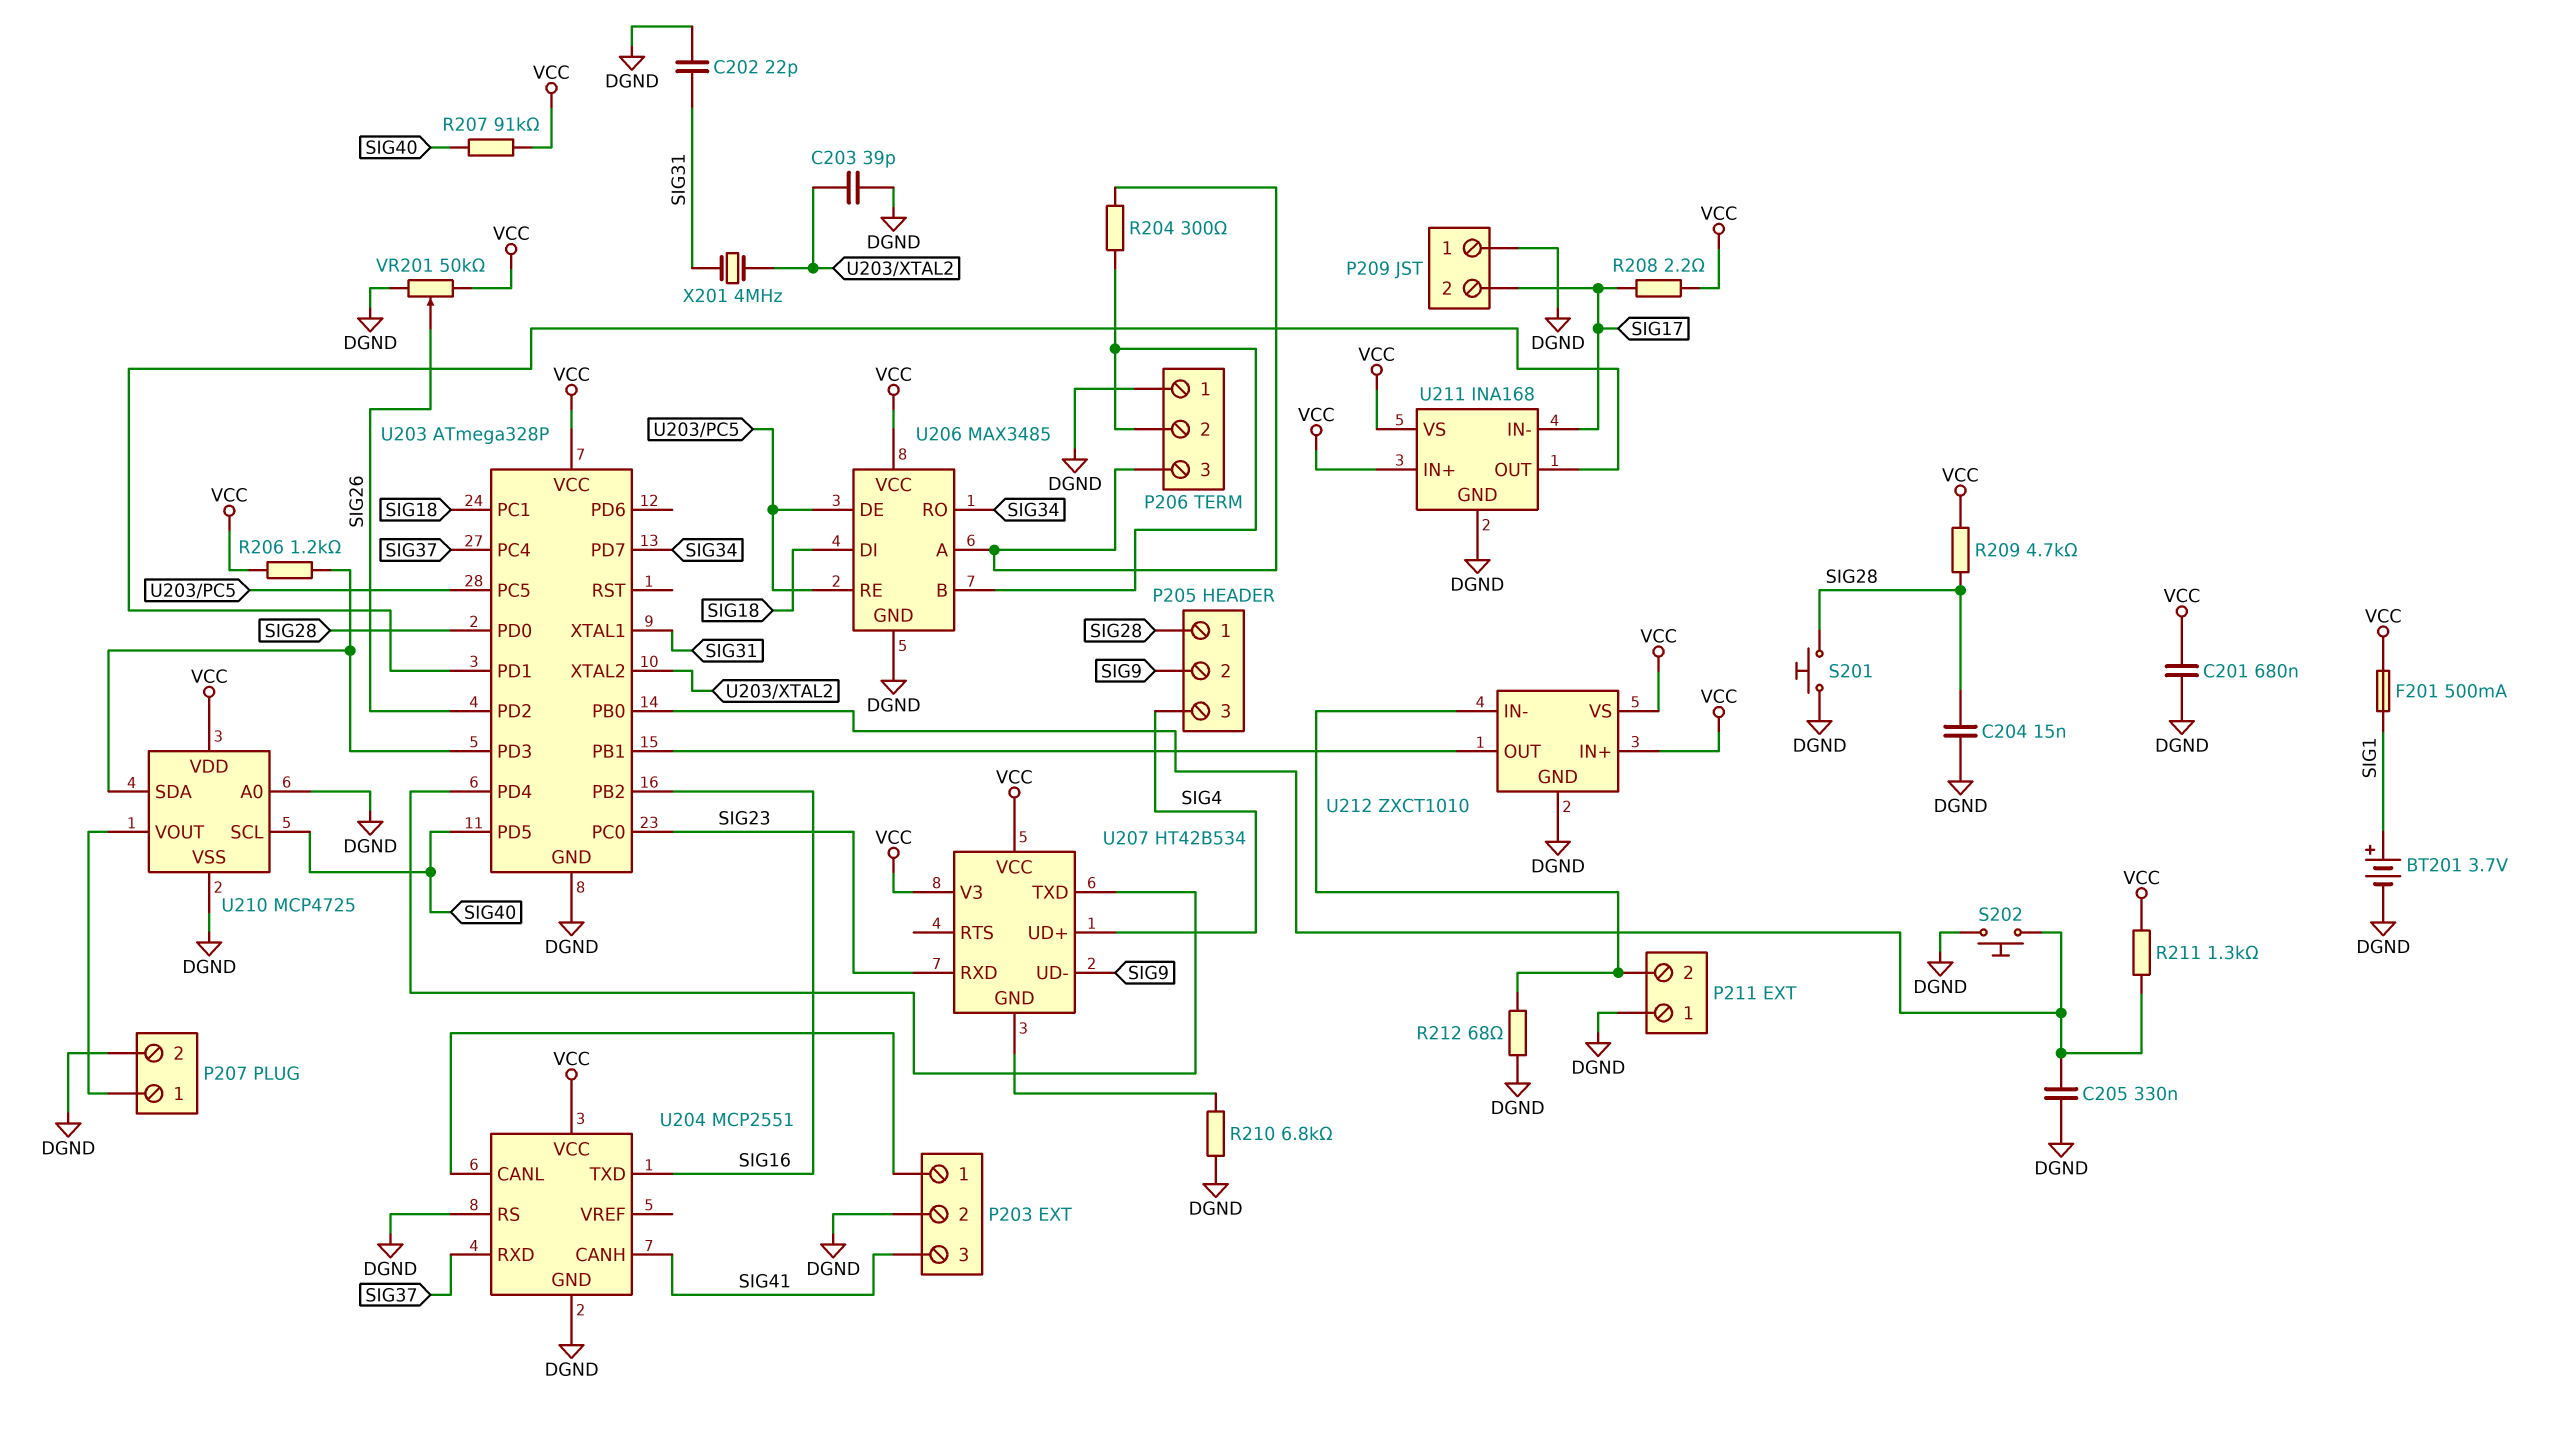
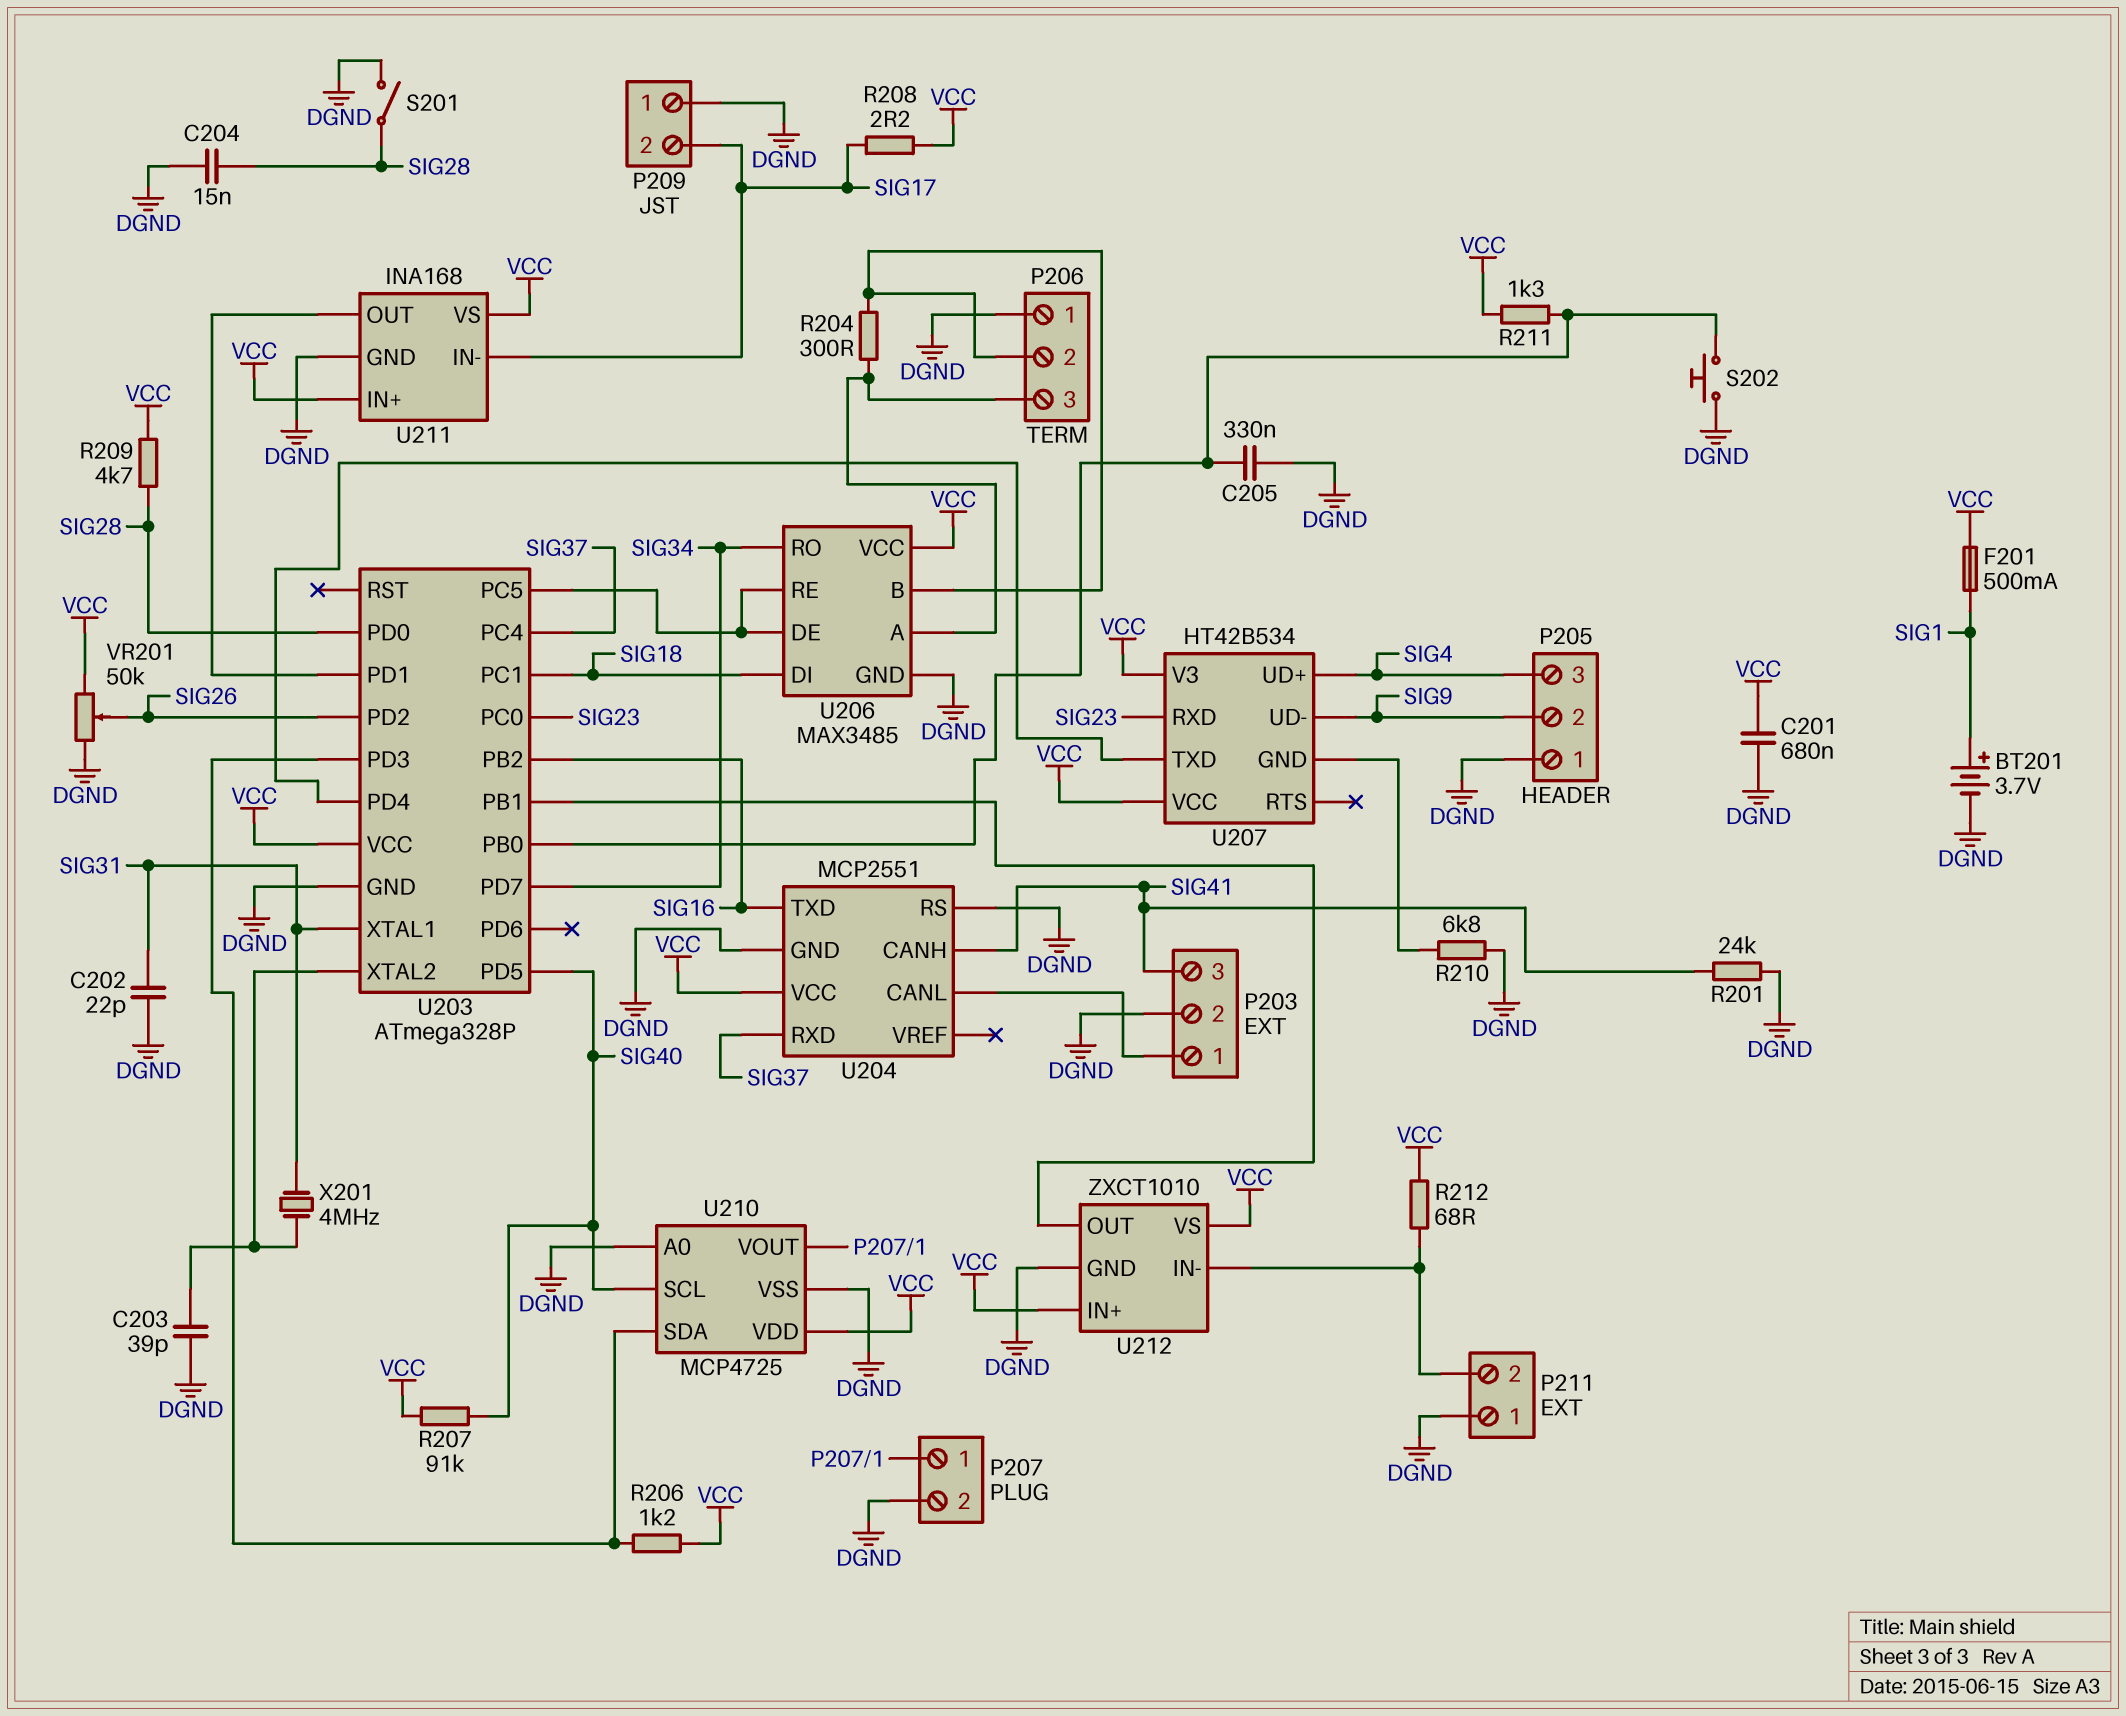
P205 pin 1: SIG28 -> DGND
R201: none -> 24k (DGND, SIG41)
R212: 68 (DGND, P211/2) -> 68 (P211/2, VCC)
S201: button (DGND, SIG28) -> switch (DGND, SIG28)

